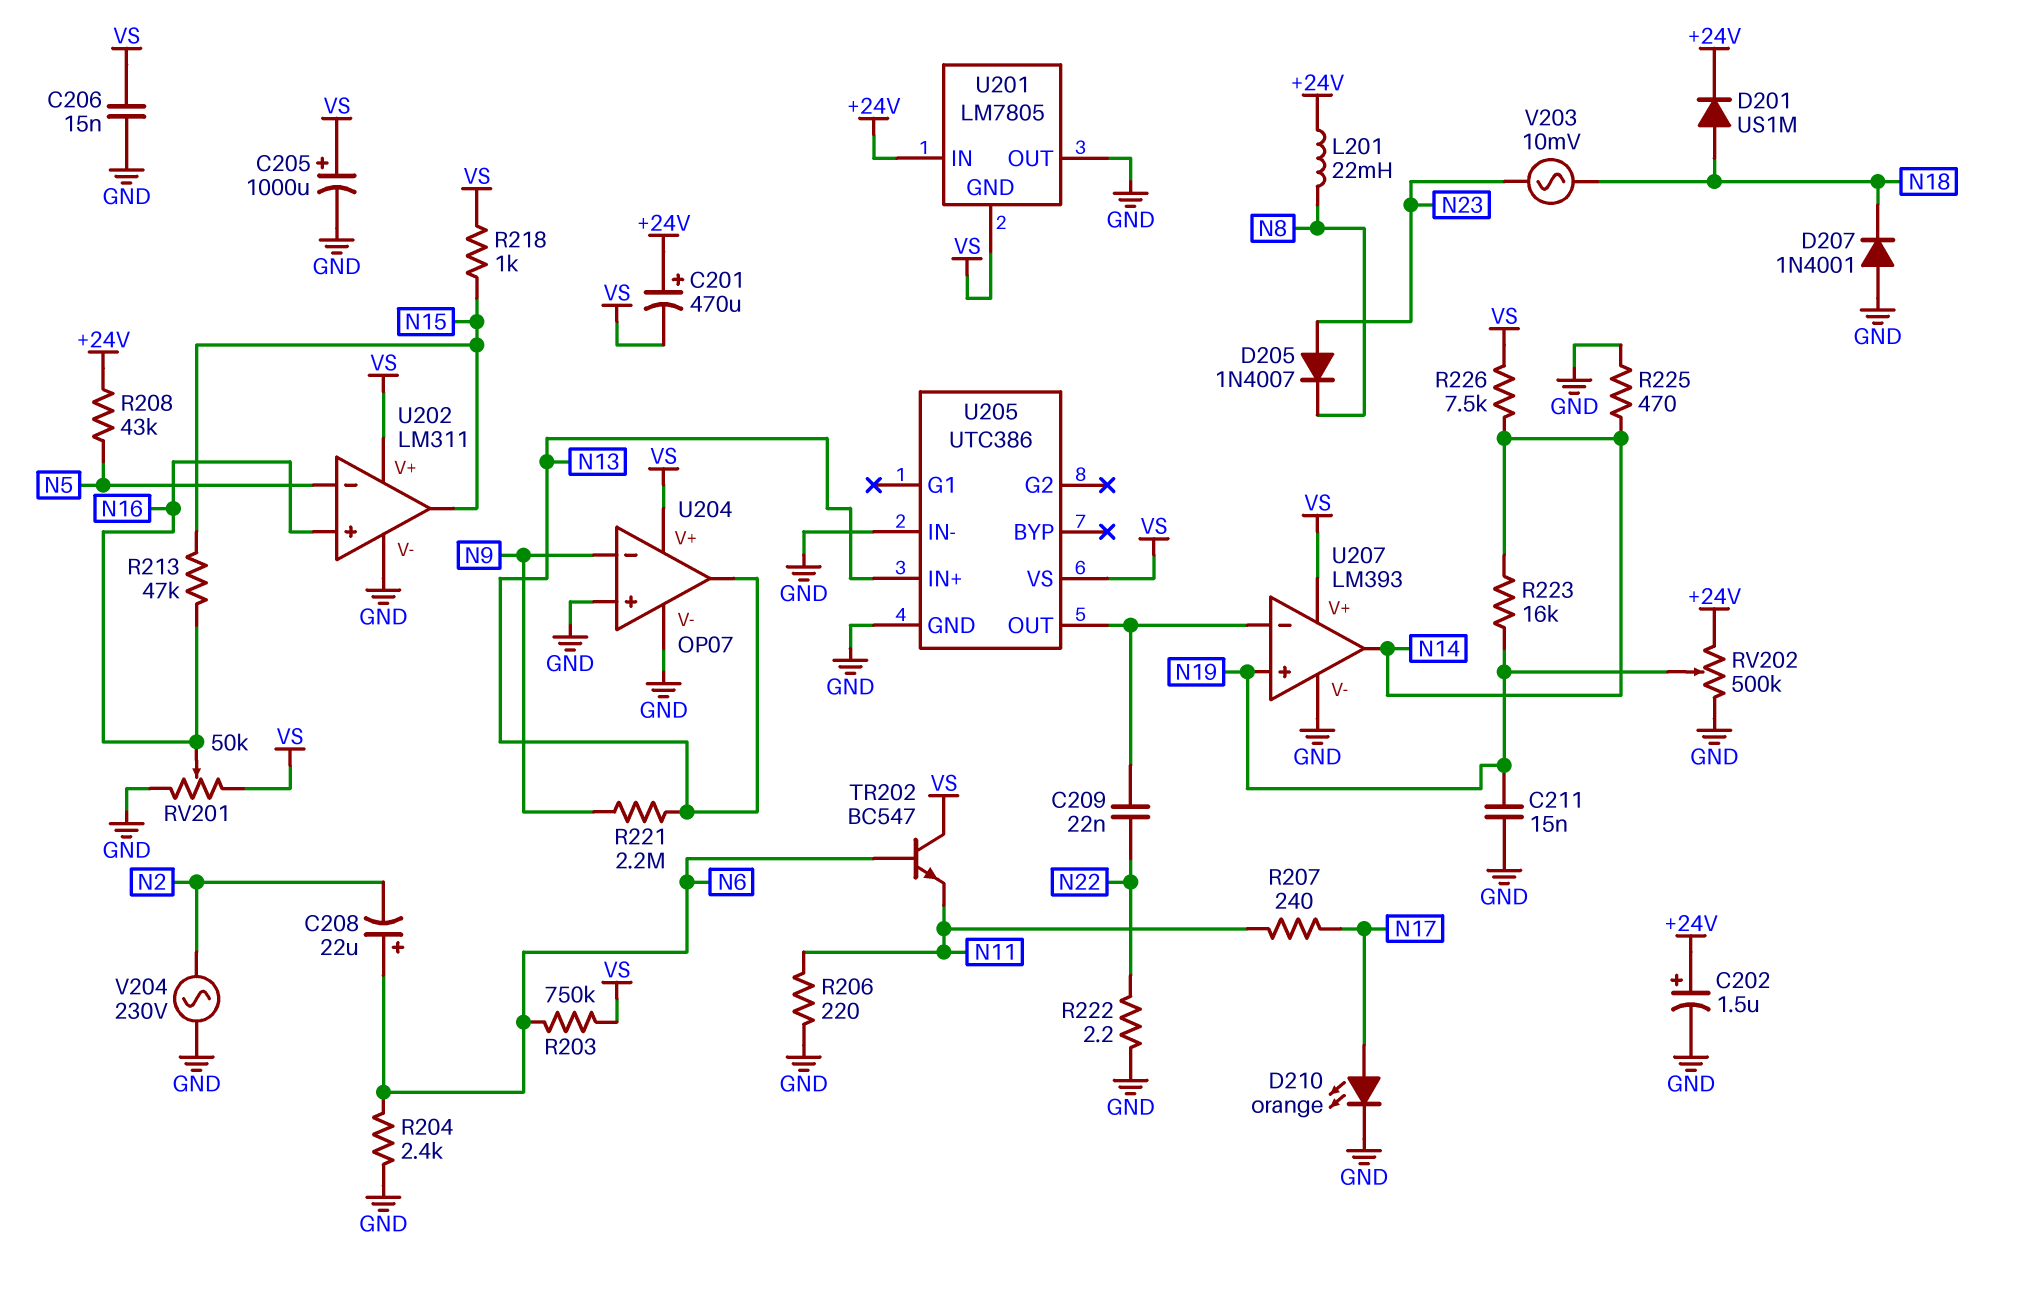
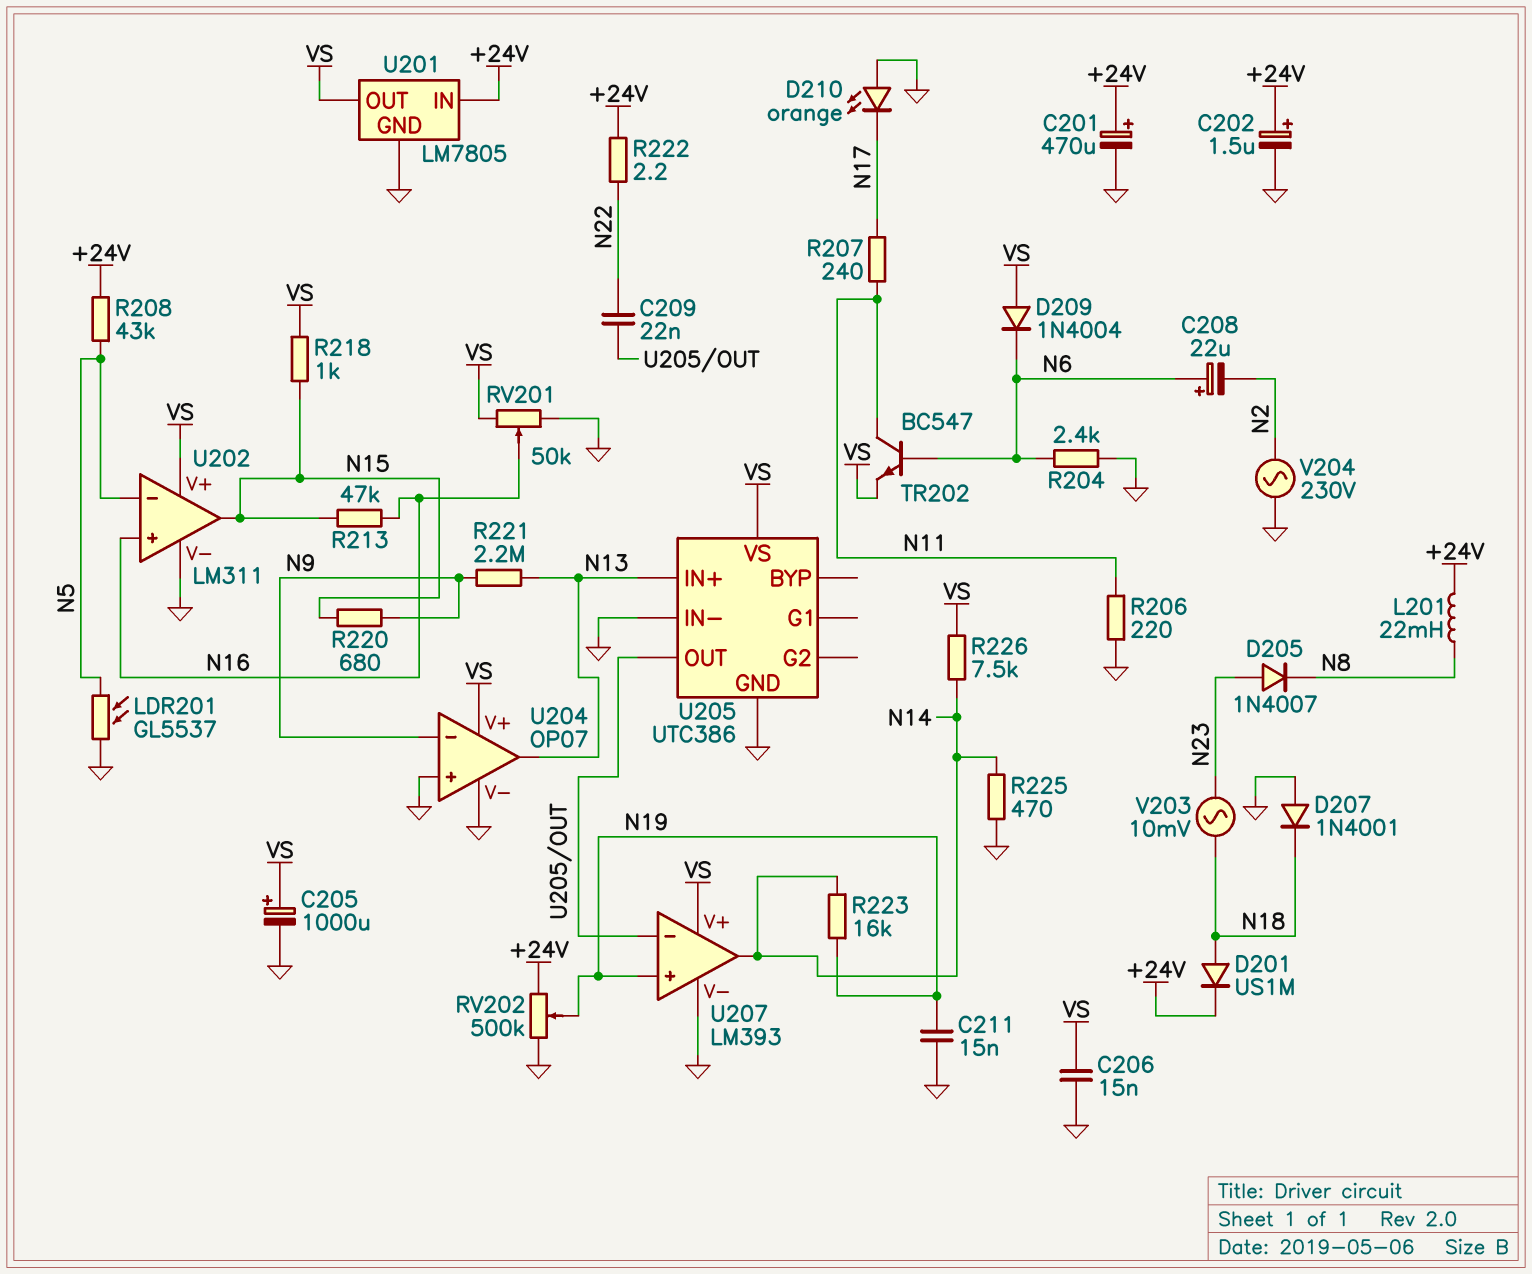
C201: 470uF (plus +24V, minus VS) -> 470uF (plus +24V, minus GND)
D209: none -> diode 1N4004 (A VS, K N6)
D210: LED orange (A N17, K GND) -> LED orange (A GND, K N17)
LDR201: none -> GL5537 (GND, N5)
R203: 750k (N6, VS) -> none
R220: none -> 680 (N9, N15)
R222: 2.2 (GND, N22) -> 2.2 (+24V, N22)
TR202: NPN BC547 (B N6, C VS, E N11) -> NPN BC547 (B N6, C N11, E VS)
U201 pin GND: VS -> GND
U201 pin OUT: GND -> VS

